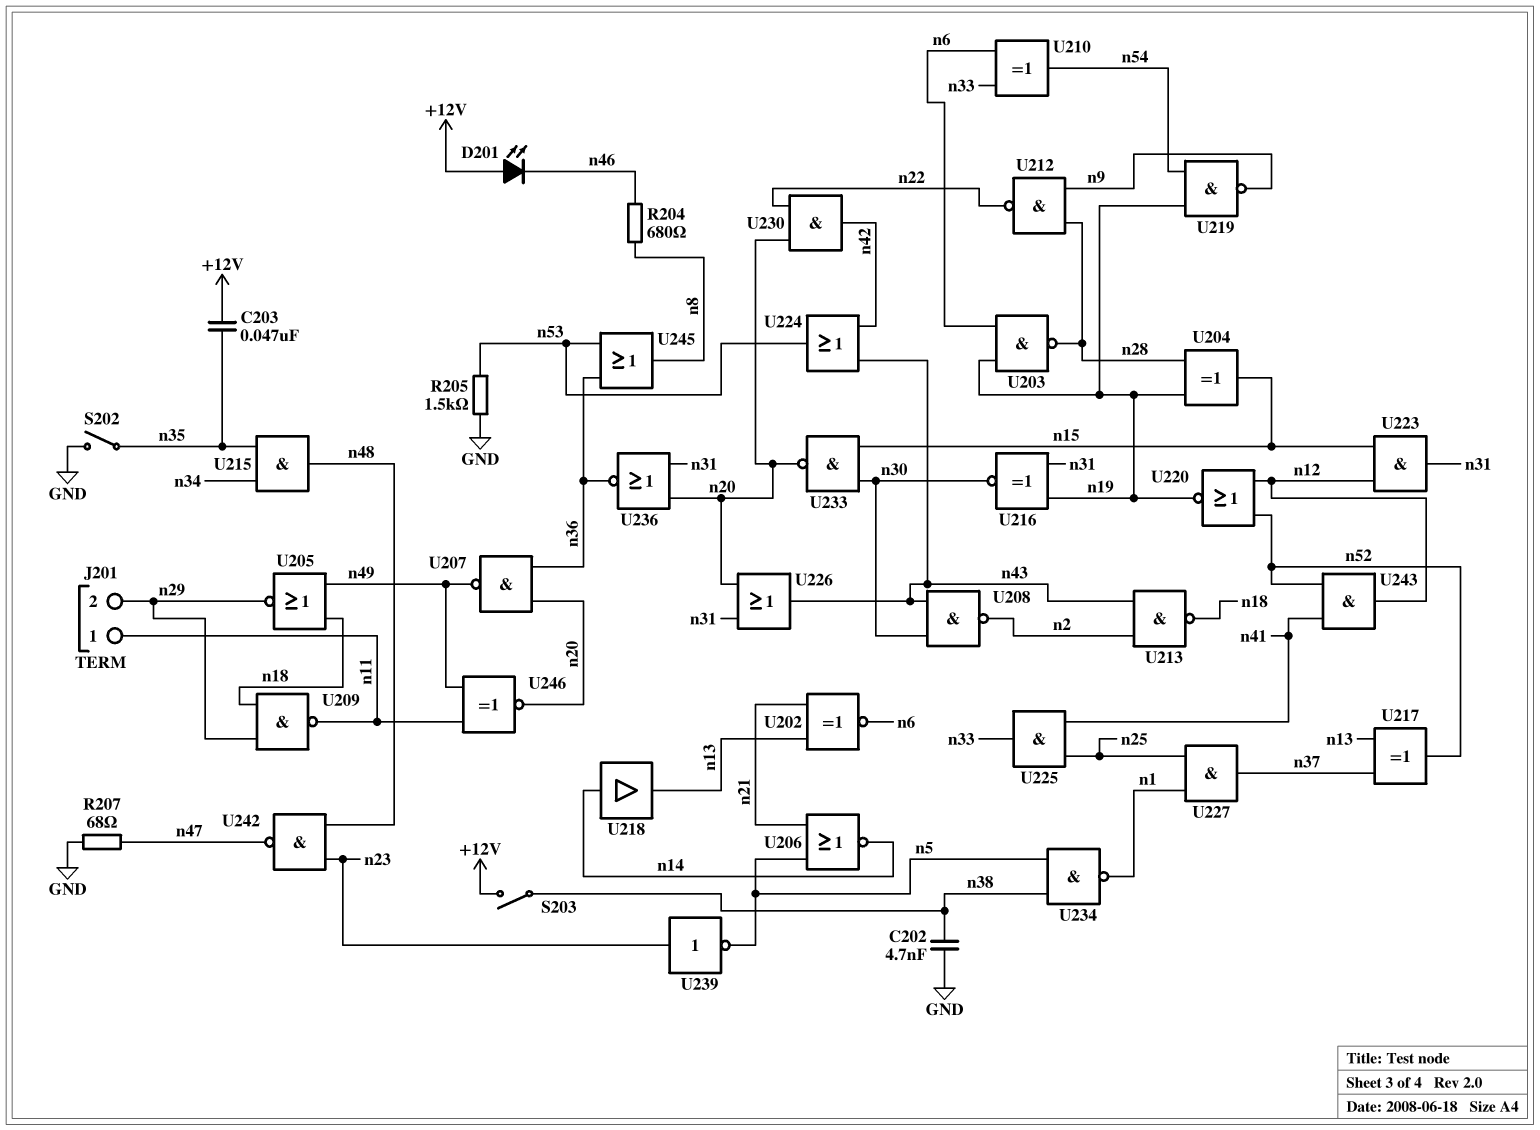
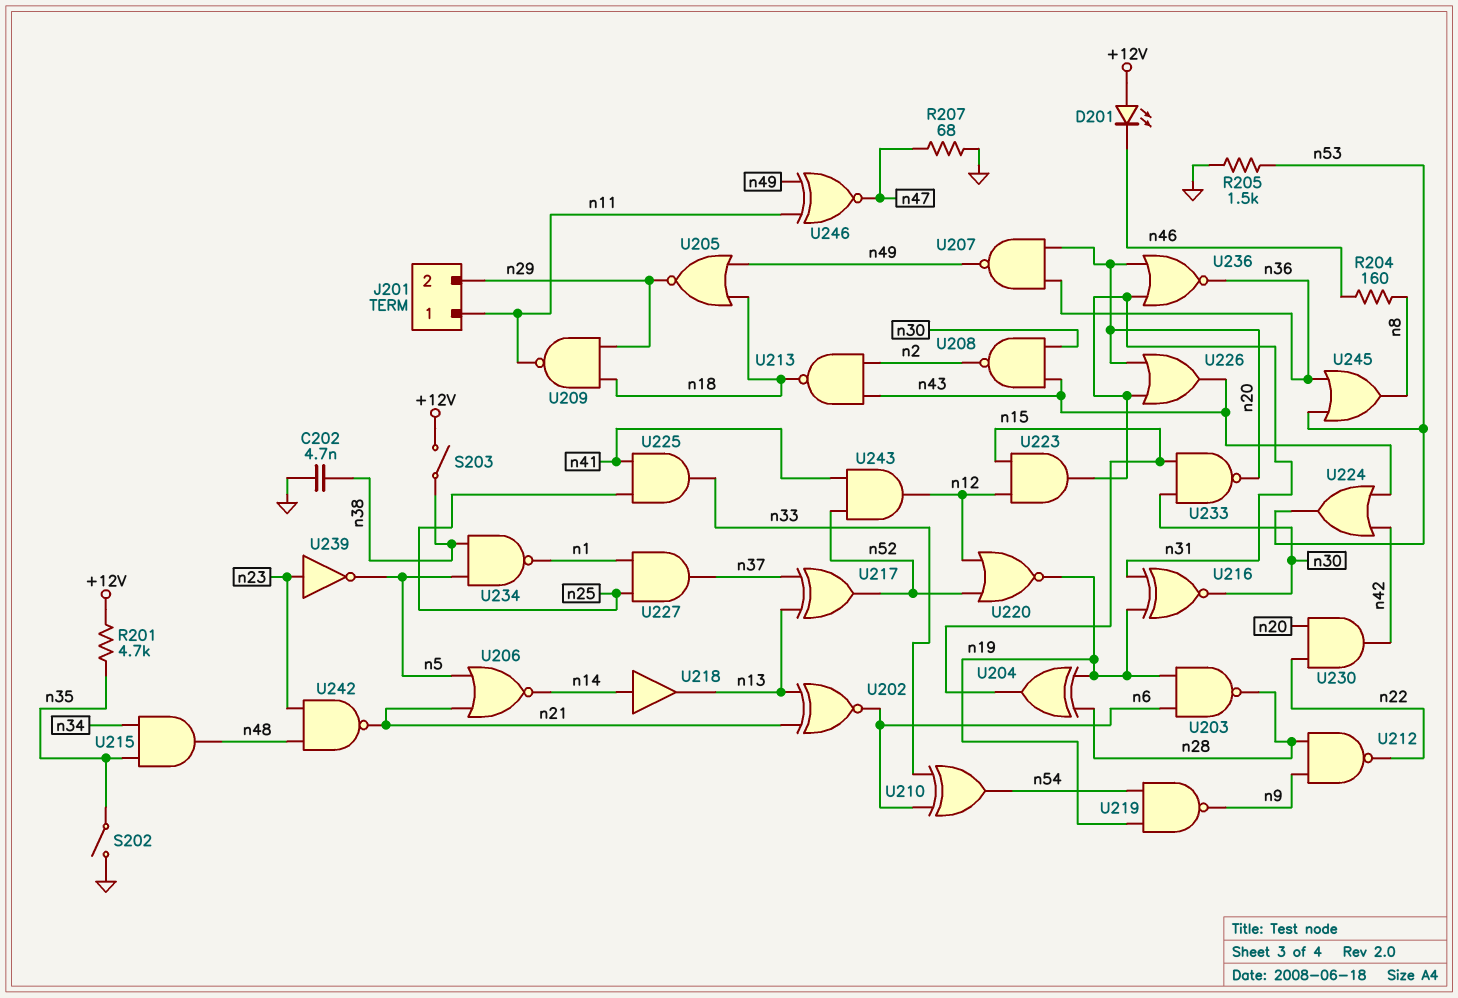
C203: 47nF (+12V, n35) -> none
R201: none -> 4.7k (+12V, n35)
R204: 680 (n8, n46) -> 160 (n8, n46)
U242: NAND (in n23, in n48, out n47) -> NAND (in n23, in n48, out n21)
U246: XNOR (in n11, in n49, out n20) -> XNOR (in n11, in n49, out n47)

